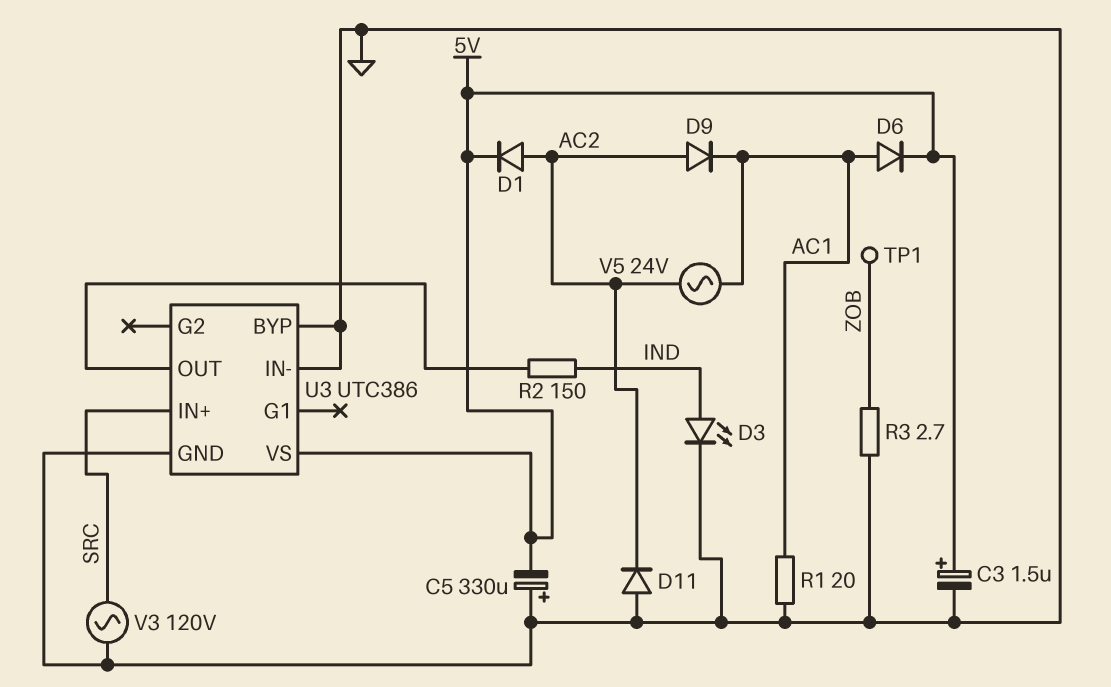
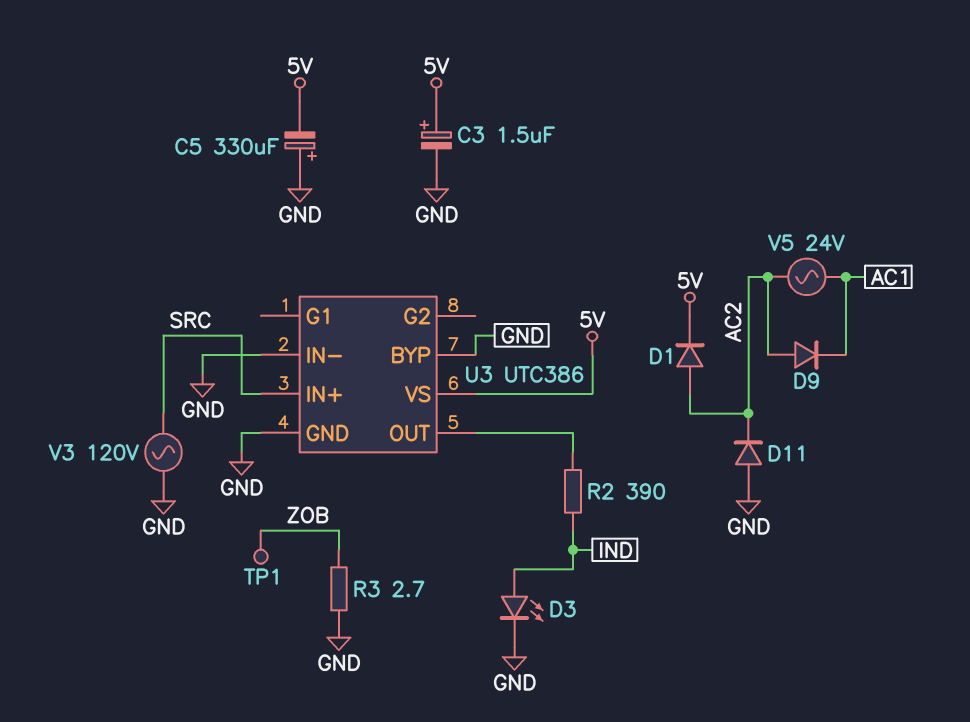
D6: diode (A AC1, K 5V) -> none
R1: 20 (AC1, GND) -> none
R2: 150 (IND, U3/OUT) -> 390 (IND, U3/OUT)

